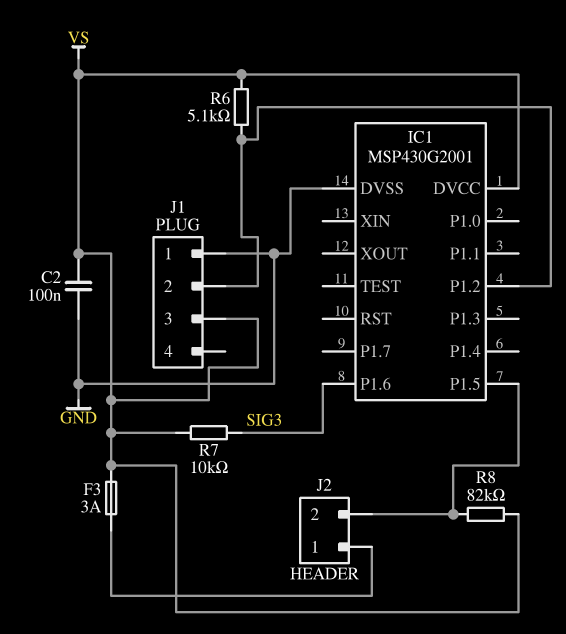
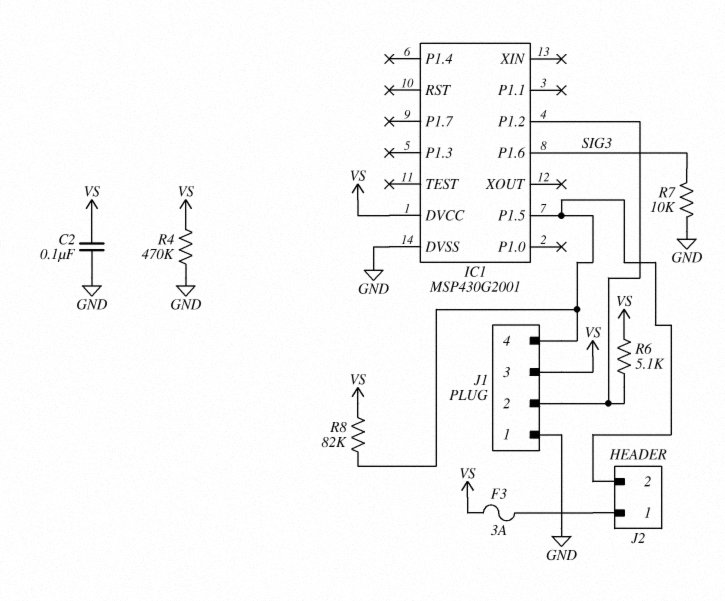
J1 pin 4: none -> IC1/P1.5
R4: none -> 470k (GND, VS)
R7: 10k (SIG3, VS) -> 10k (GND, SIG3)

